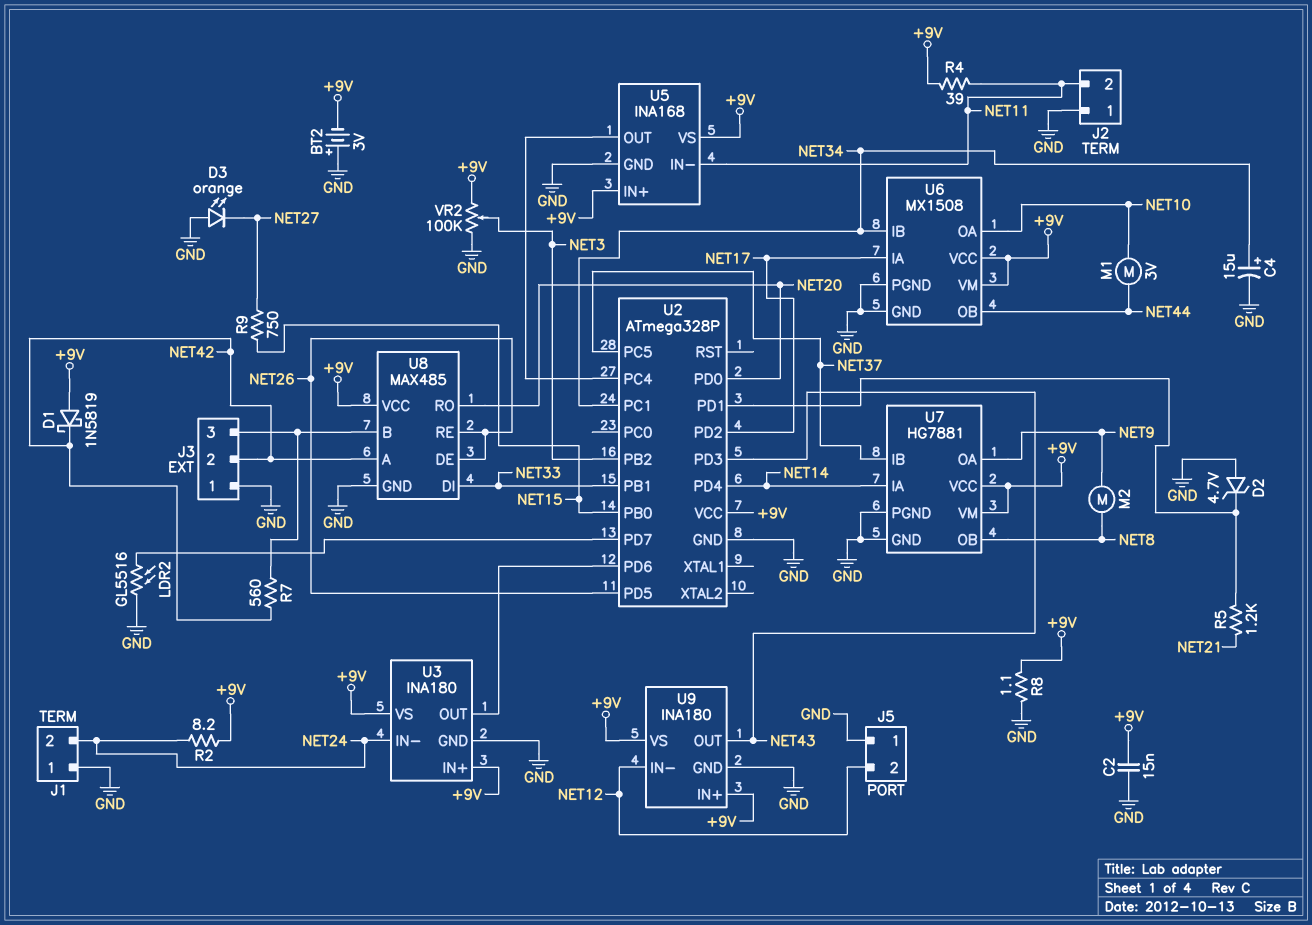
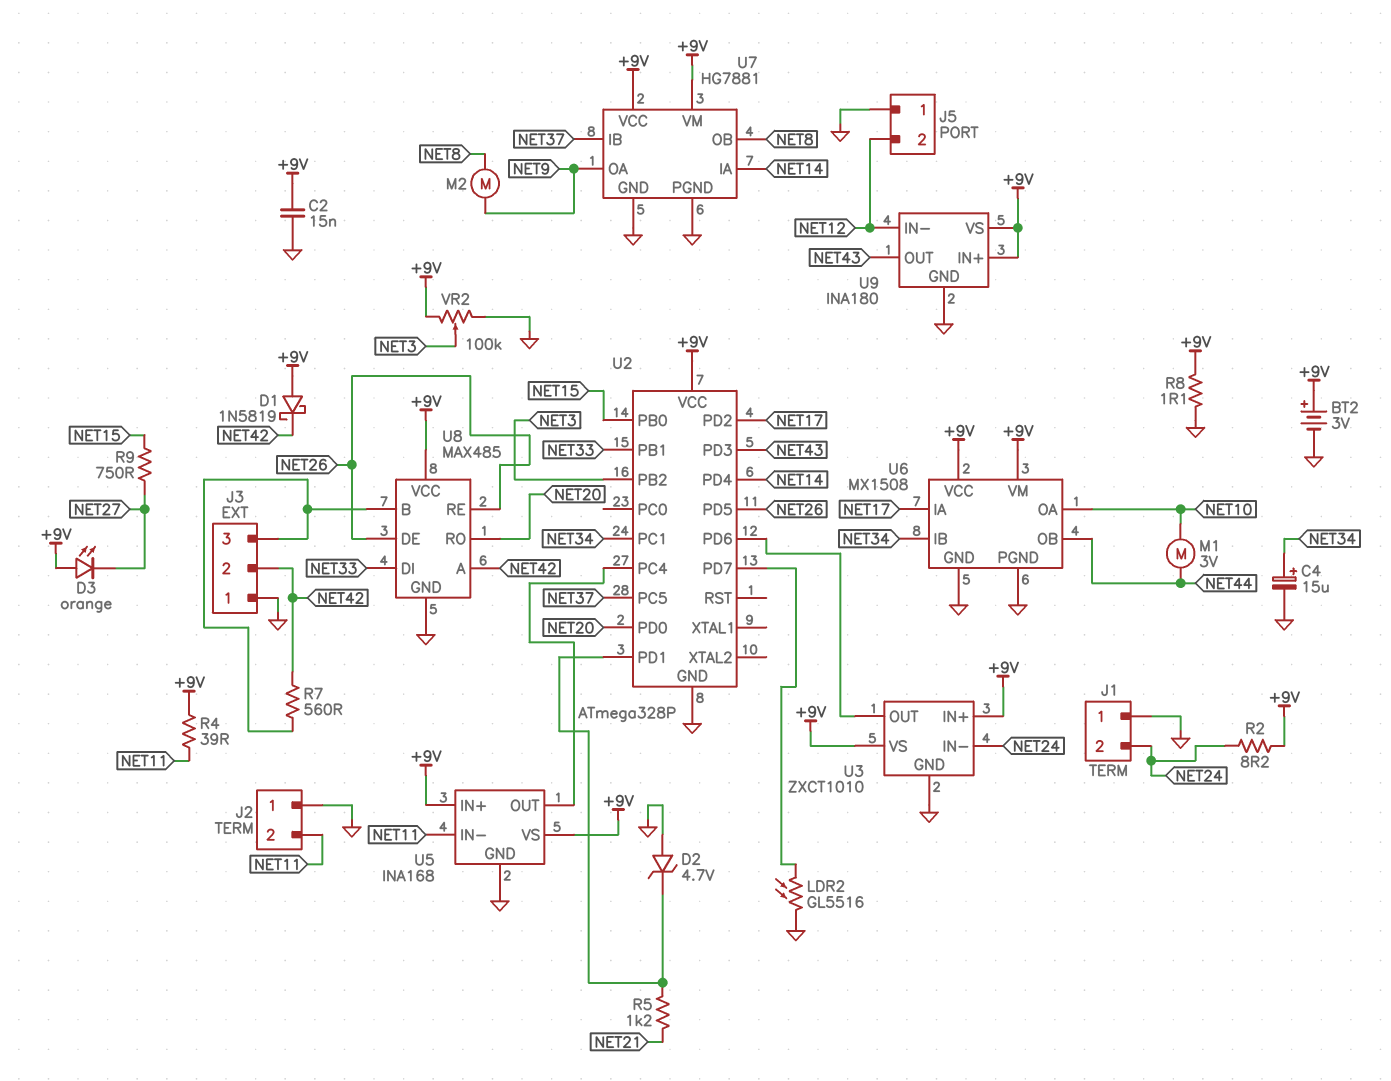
BT2: 3V (plus GND, minus +9V) -> 3V (plus +9V, minus GND)
D3: LED orange (A GND, K NET27) -> LED orange (A +9V, K NET27)
U3: INA180 -> ZXCT1010

